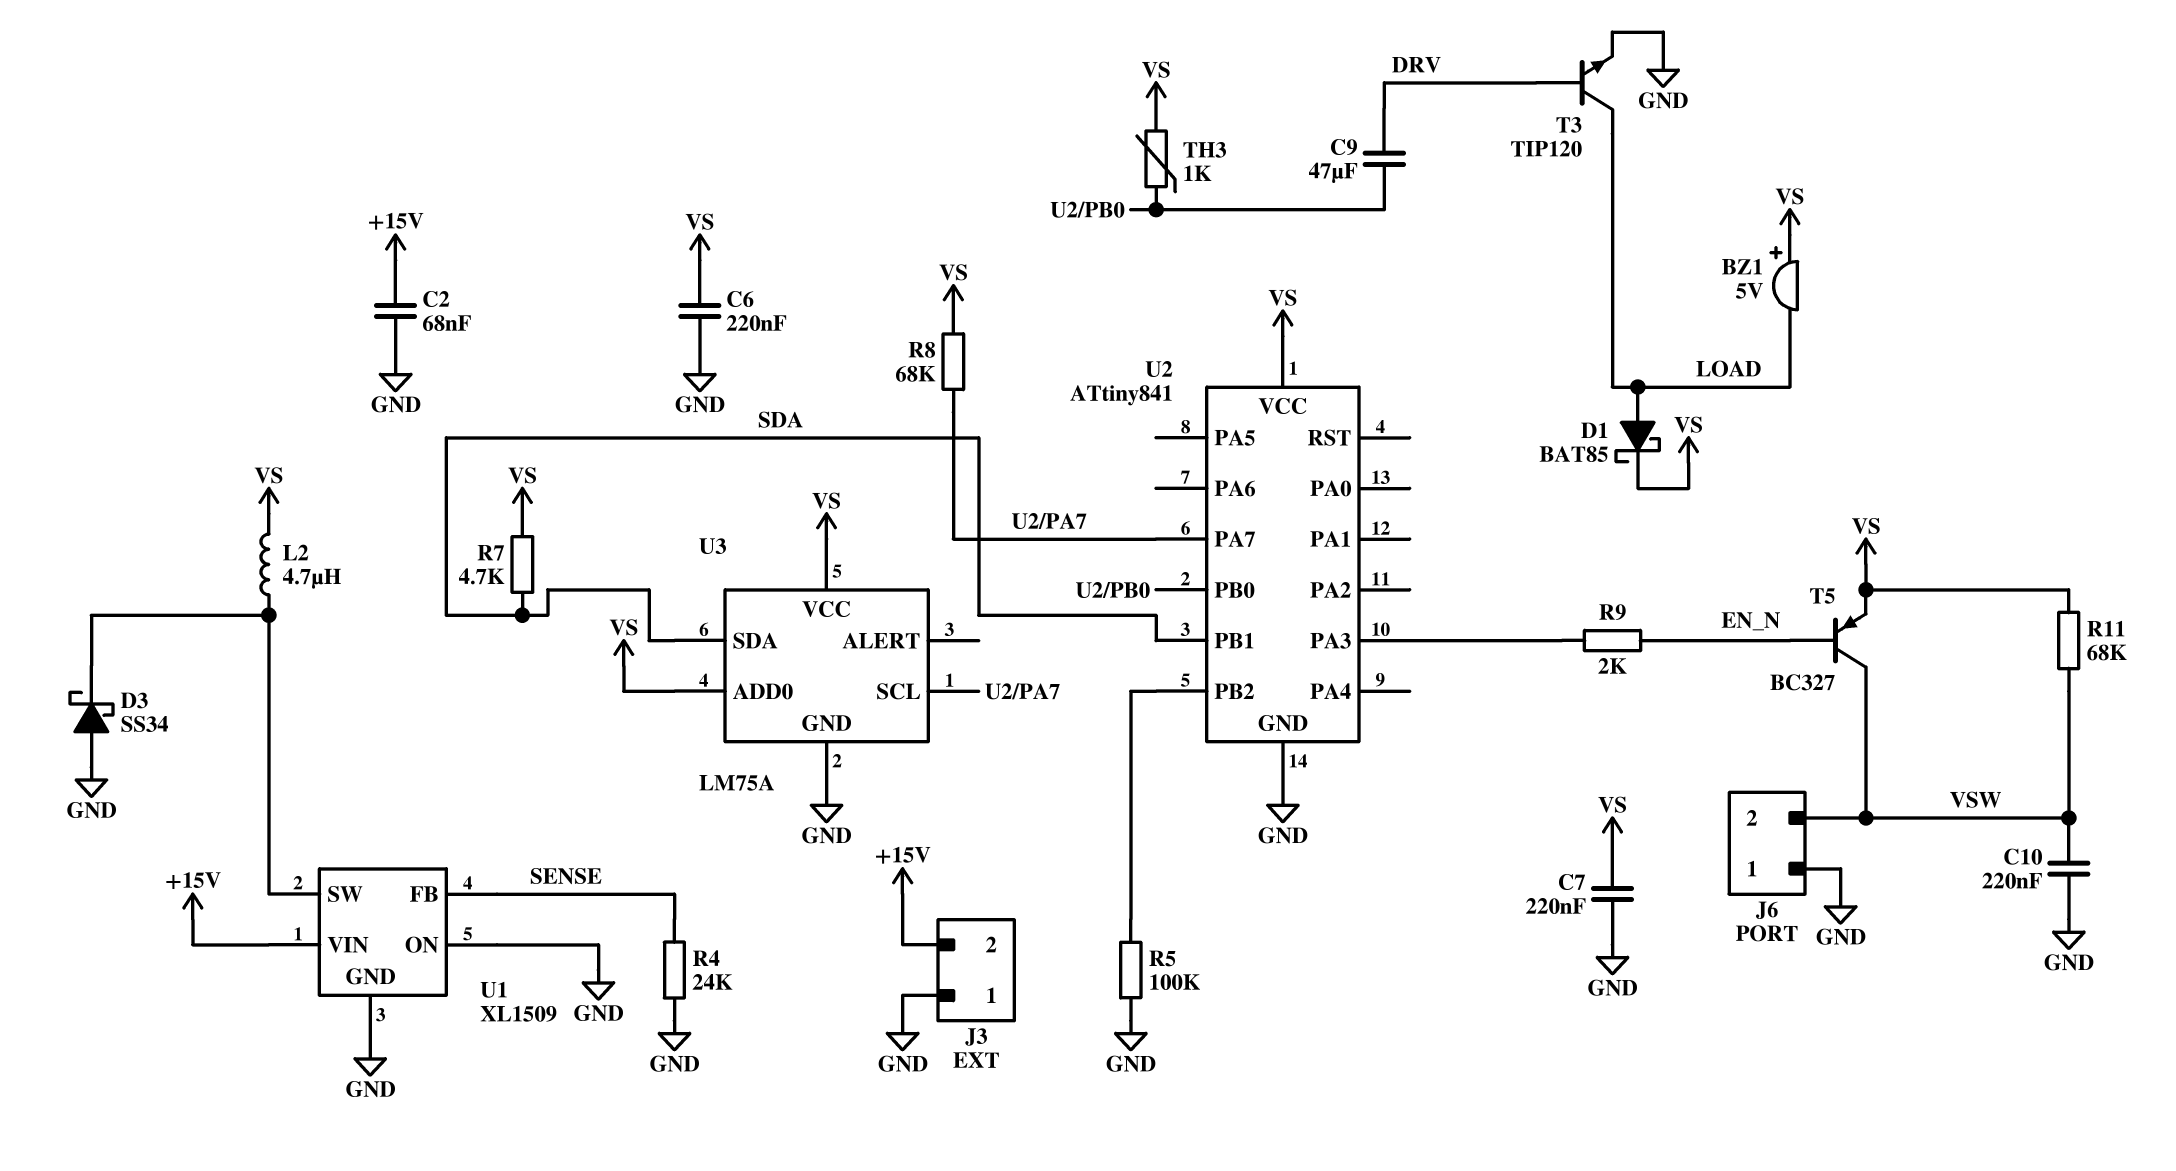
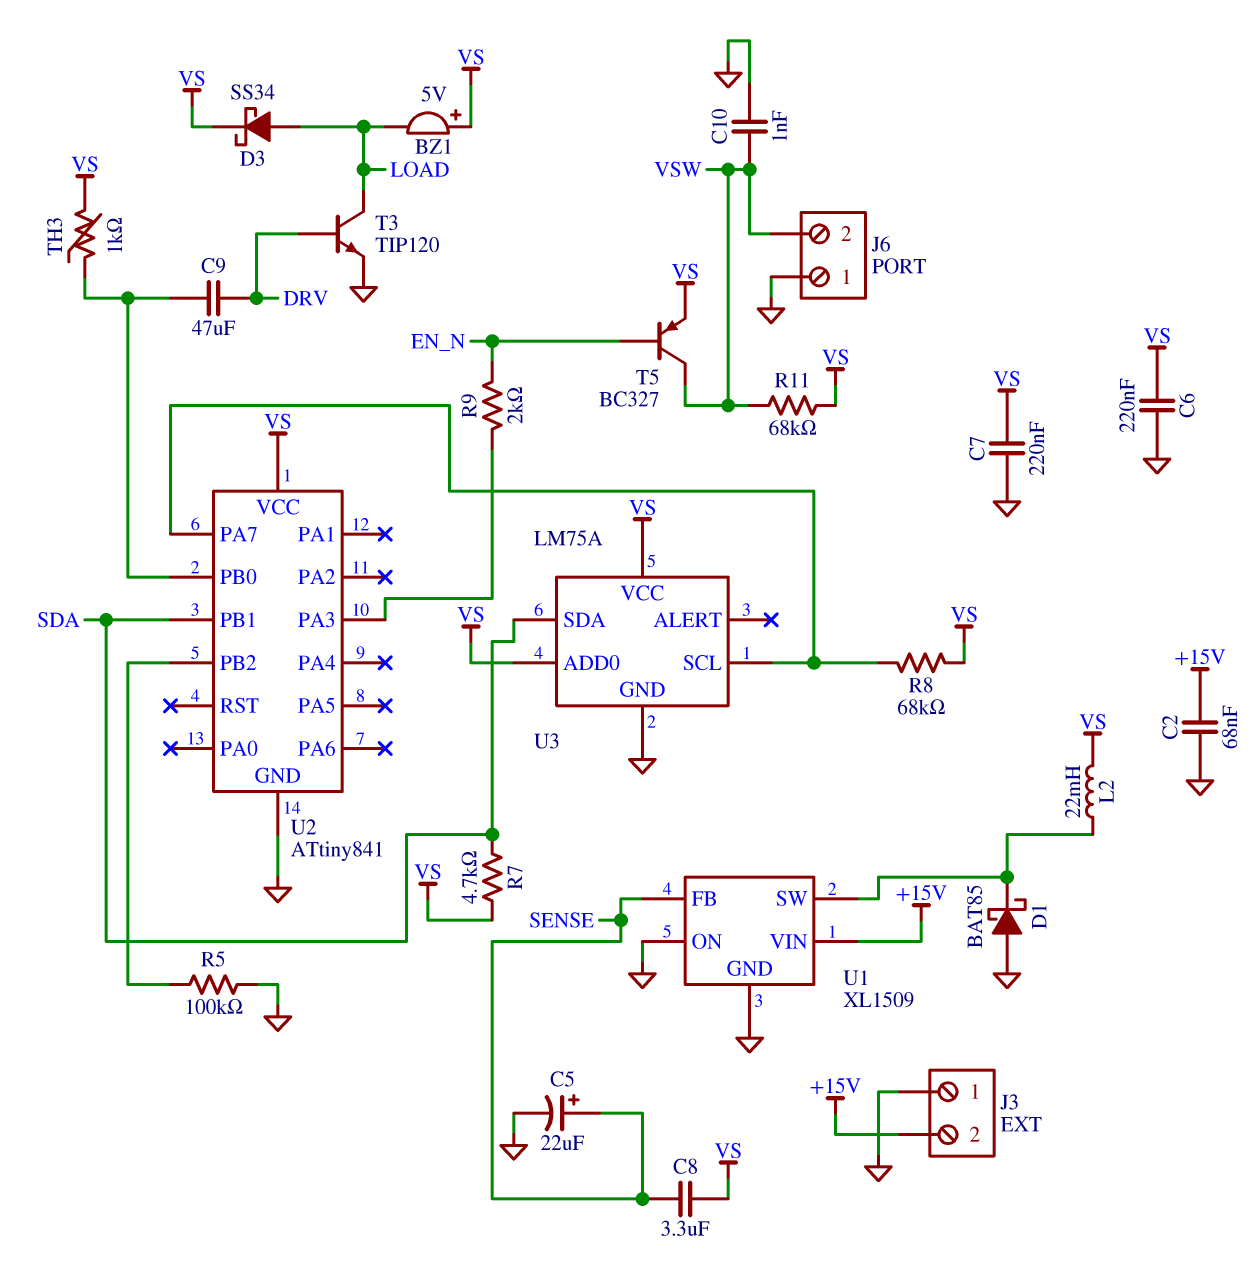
C5: none -> 22uF (plus SENSE, minus GND)
C8: none -> 3.3uF (SENSE, VS)
C10: 220nF (GND, VSW) -> 1nF (GND, VSW)
D1: schottky BAT85 (A LOAD, K VS) -> schottky BAT85 (A GND, K U1/SW)
D3: schottky SS34 (A GND, K U1/SW) -> schottky SS34 (A LOAD, K VS)
L2: 4.7uH (U1/SW, VS) -> 22mH (U1/SW, VS)
R4: 24k (GND, SENSE) -> none

